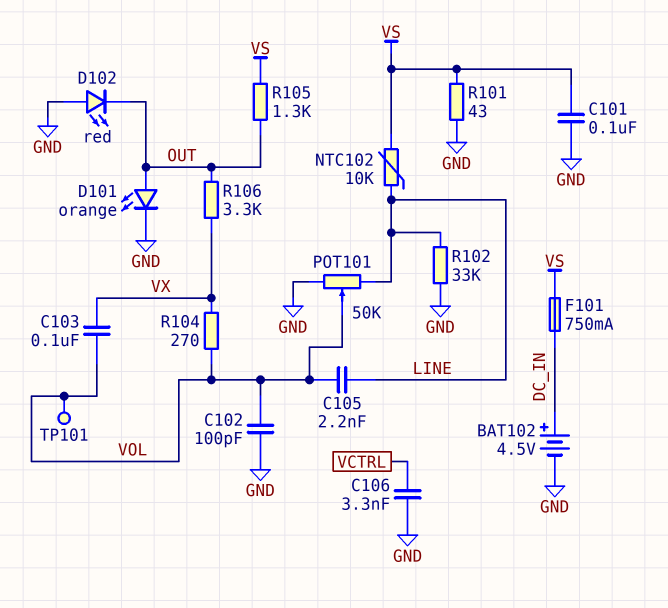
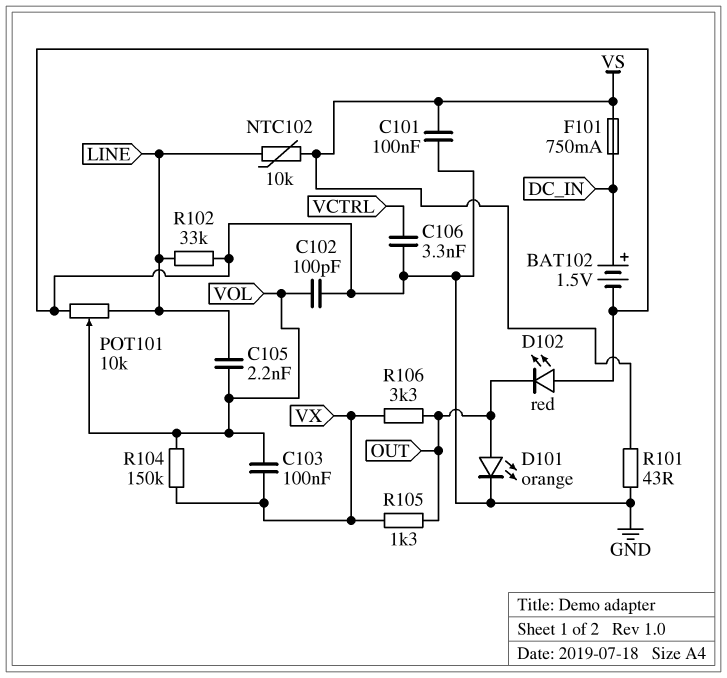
BAT102: 4.5V (plus DC_IN, minus GND) -> 1.5V (plus DC_IN, minus GND)
POT101: 50k (GND, LINE, wiper VOL) -> 10k (GND, LINE, wiper VOL)
R104: 270 (VOL, VX) -> 150k (VOL, VX)
R105: 1.3k (OUT, VS) -> 1.3k (OUT, VX)
TP101: test point (VOL) -> none

